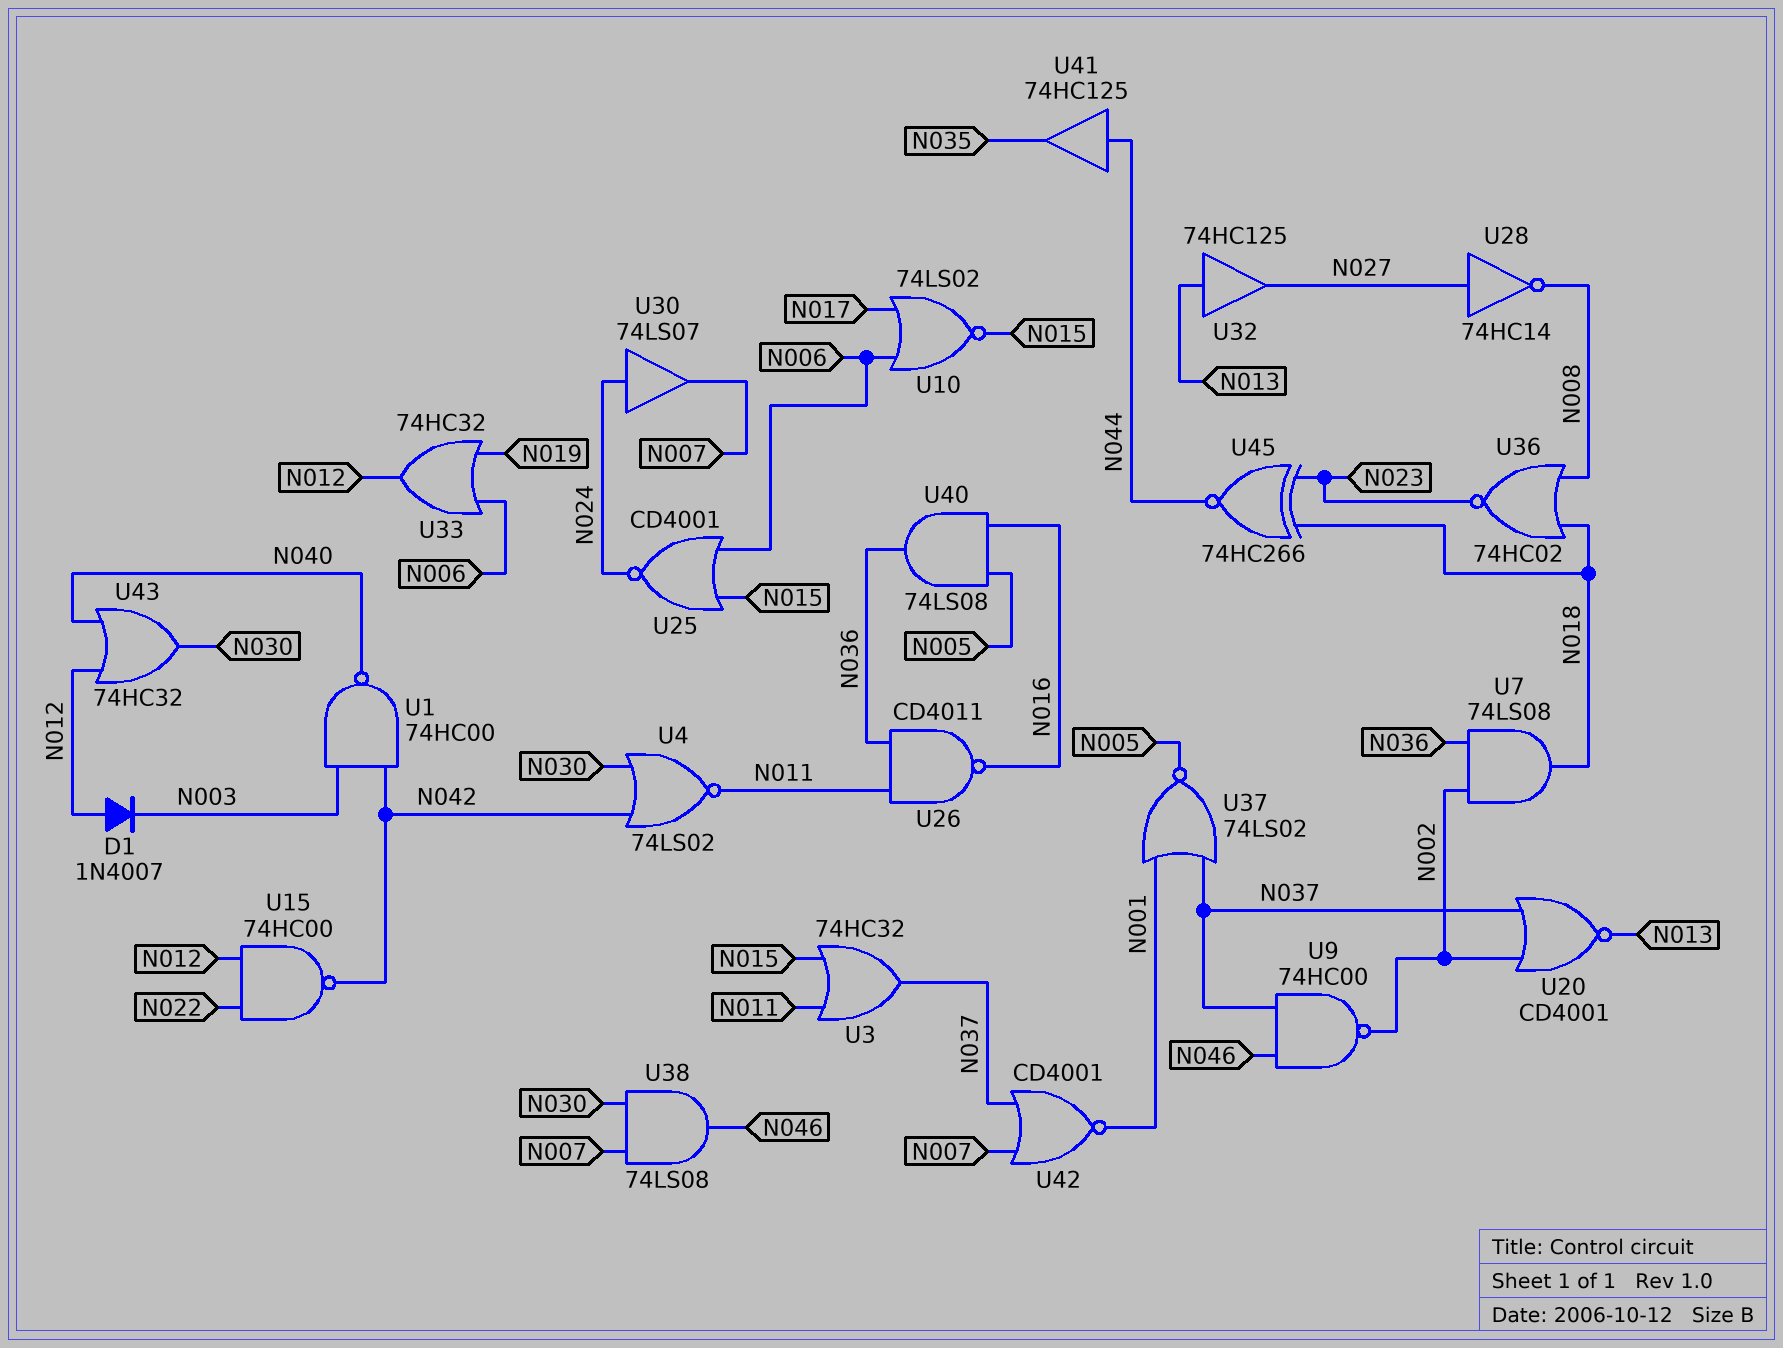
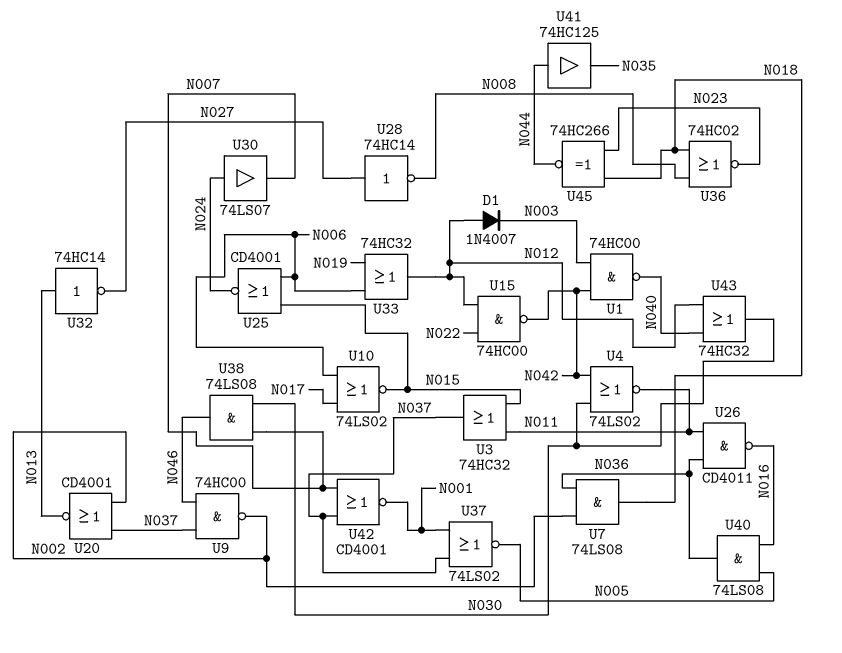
U32: buffer 74HC125 (in N013, out N027) -> NOT 74HC14 (in N013, out N027)

